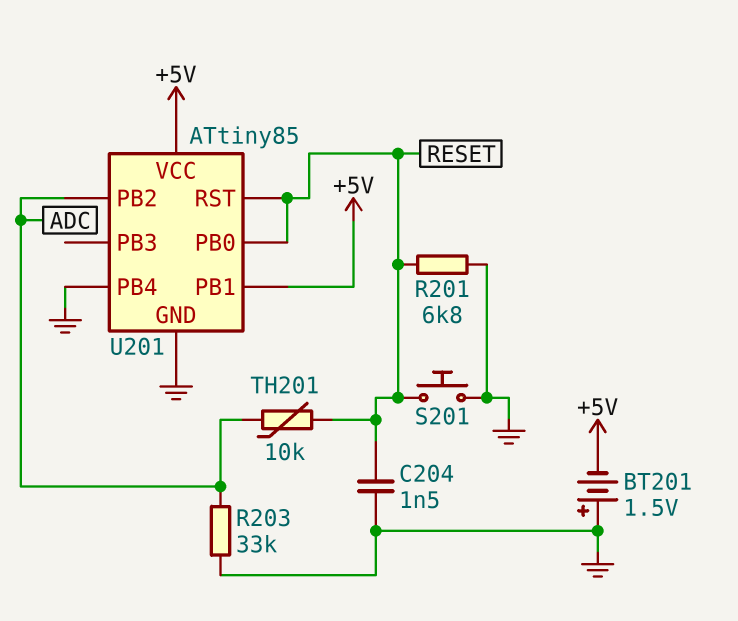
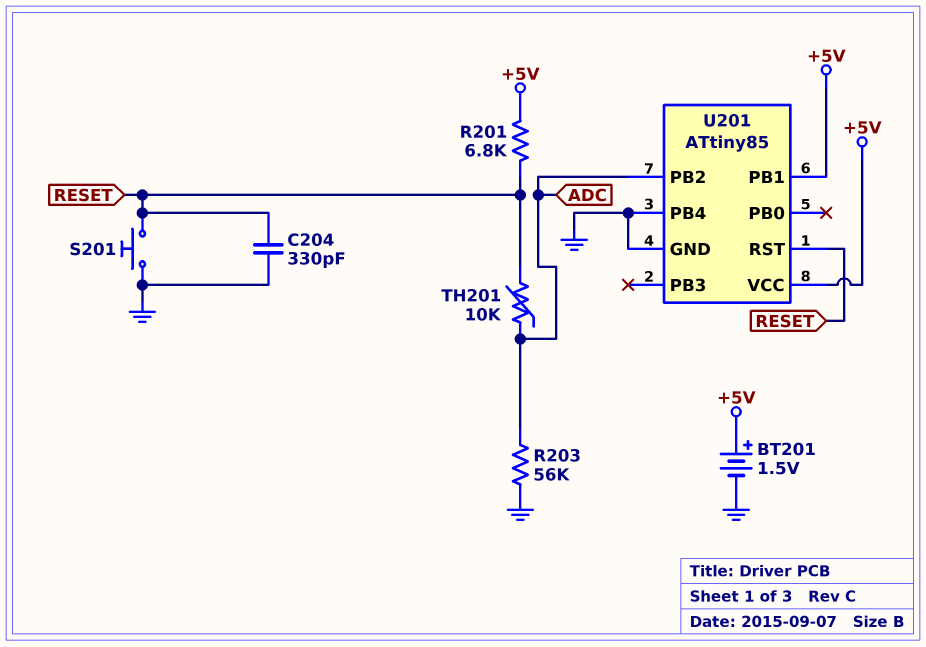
BT201: 1.5V (plus GND, minus +5V) -> 1.5V (plus +5V, minus GND)
C204: 1.5nF (GND, RESET) -> 330pF (GND, RESET)
R201: 6.8k (GND, RESET) -> 6.8k (+5V, RESET)
R203: 33k (ADC, GND) -> 56k (ADC, GND)
U201 pin PB0: RESET -> none

